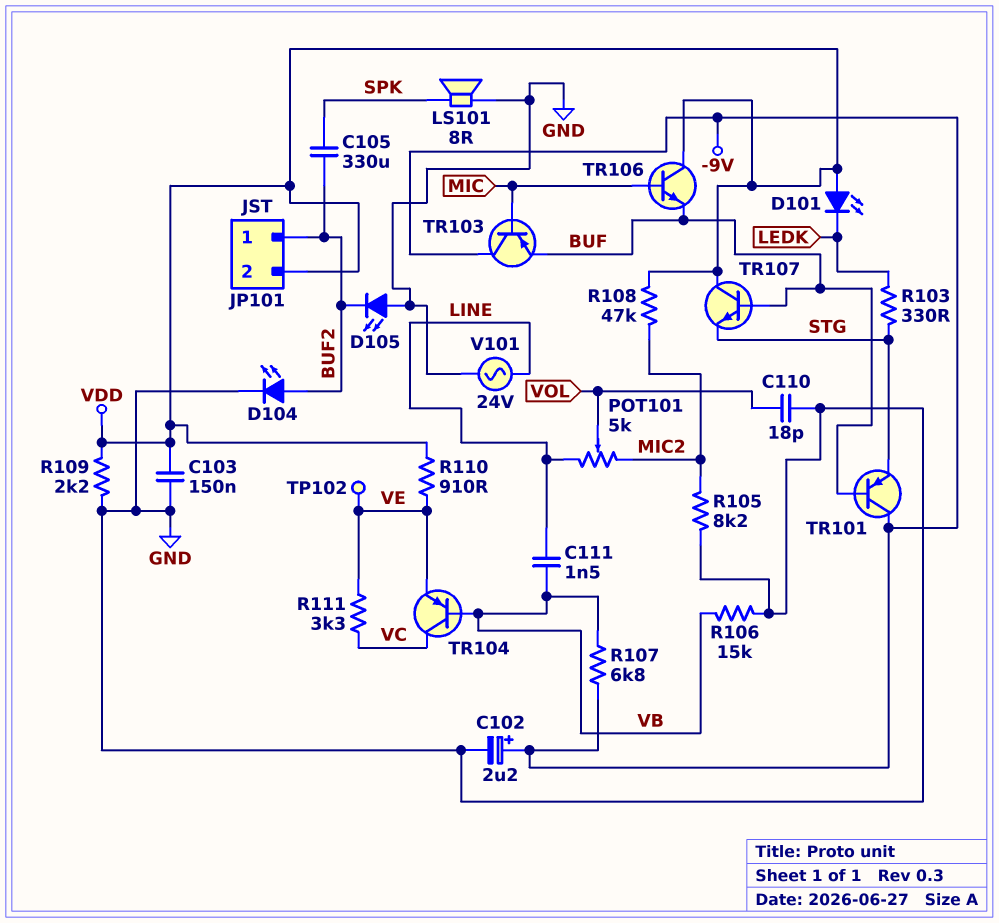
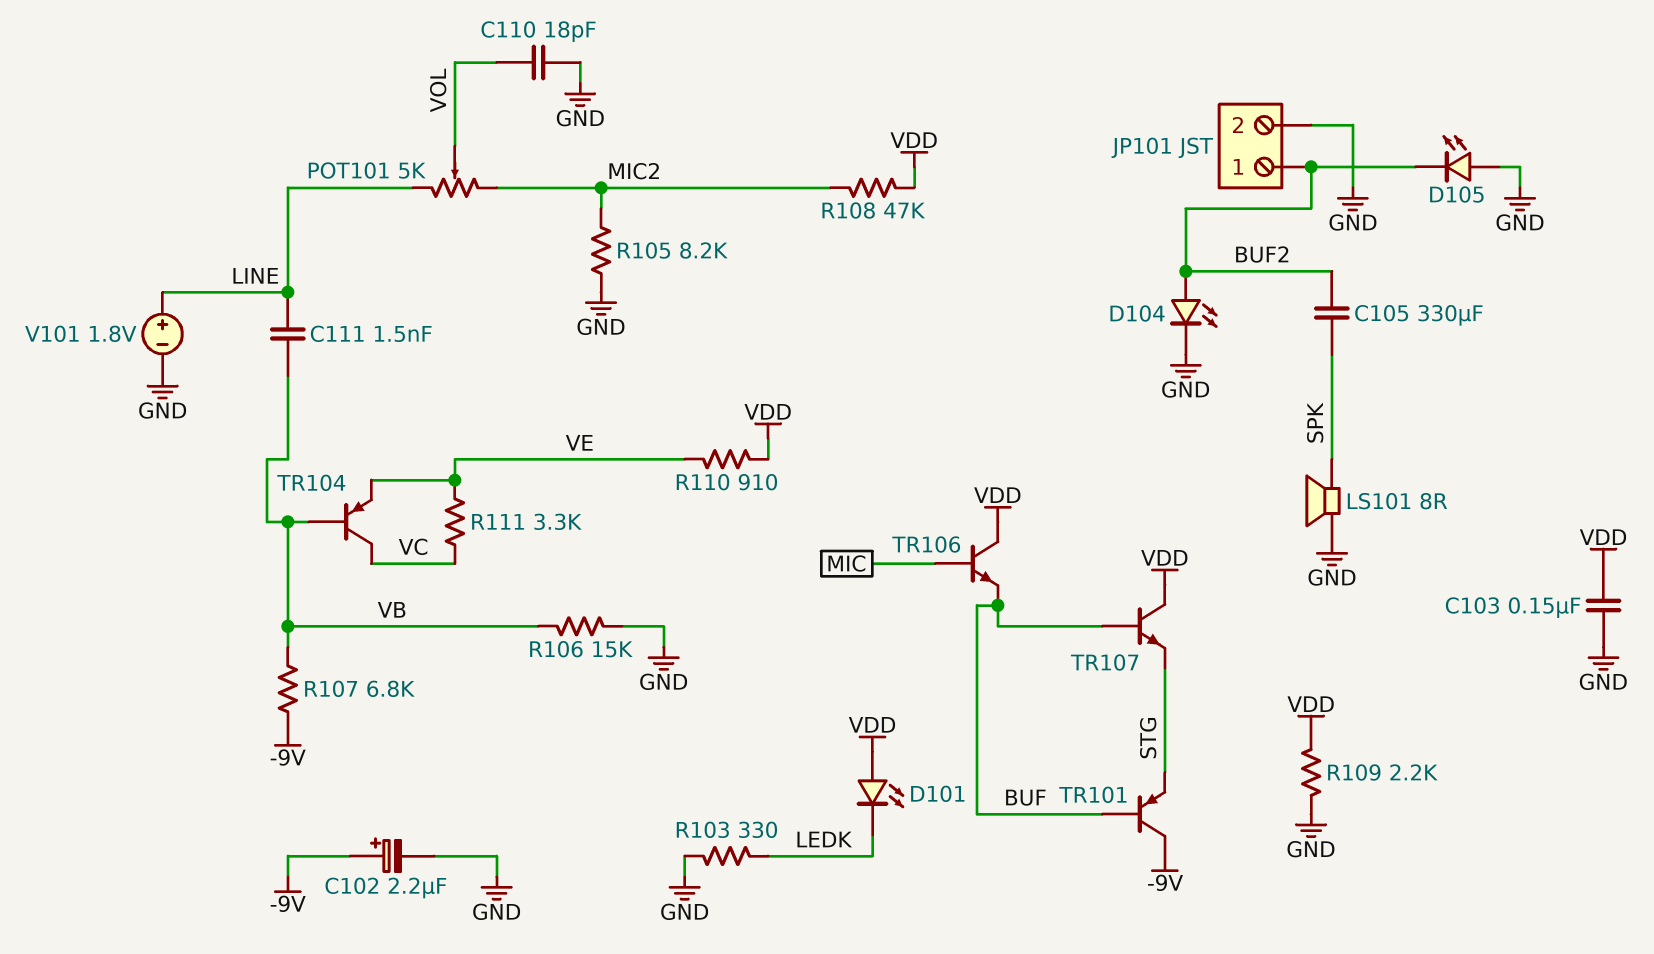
JP101 pin 2: VDD -> GND
R103: 330 (LEDK, STG) -> 330 (GND, LEDK)
TP102: test point (VE) -> none
TR103: PNP (B MIC, C -9V, E BUF) -> none
V101: AC 24V (GND, LINE) -> 1.8V (plus LINE, minus GND)

